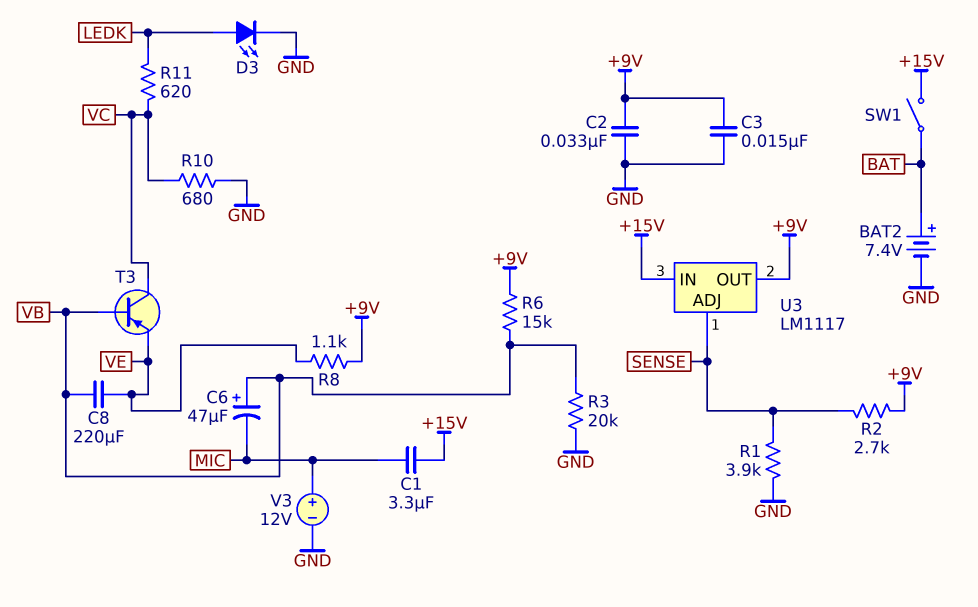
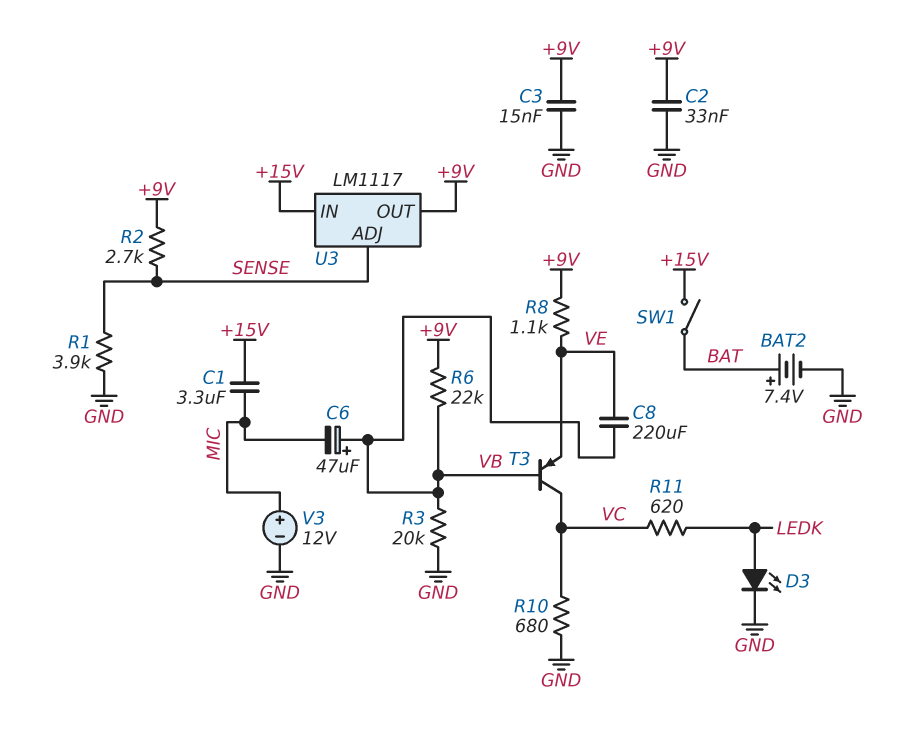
R6: 15k (+9V, VB) -> 22k (+9V, VB)

